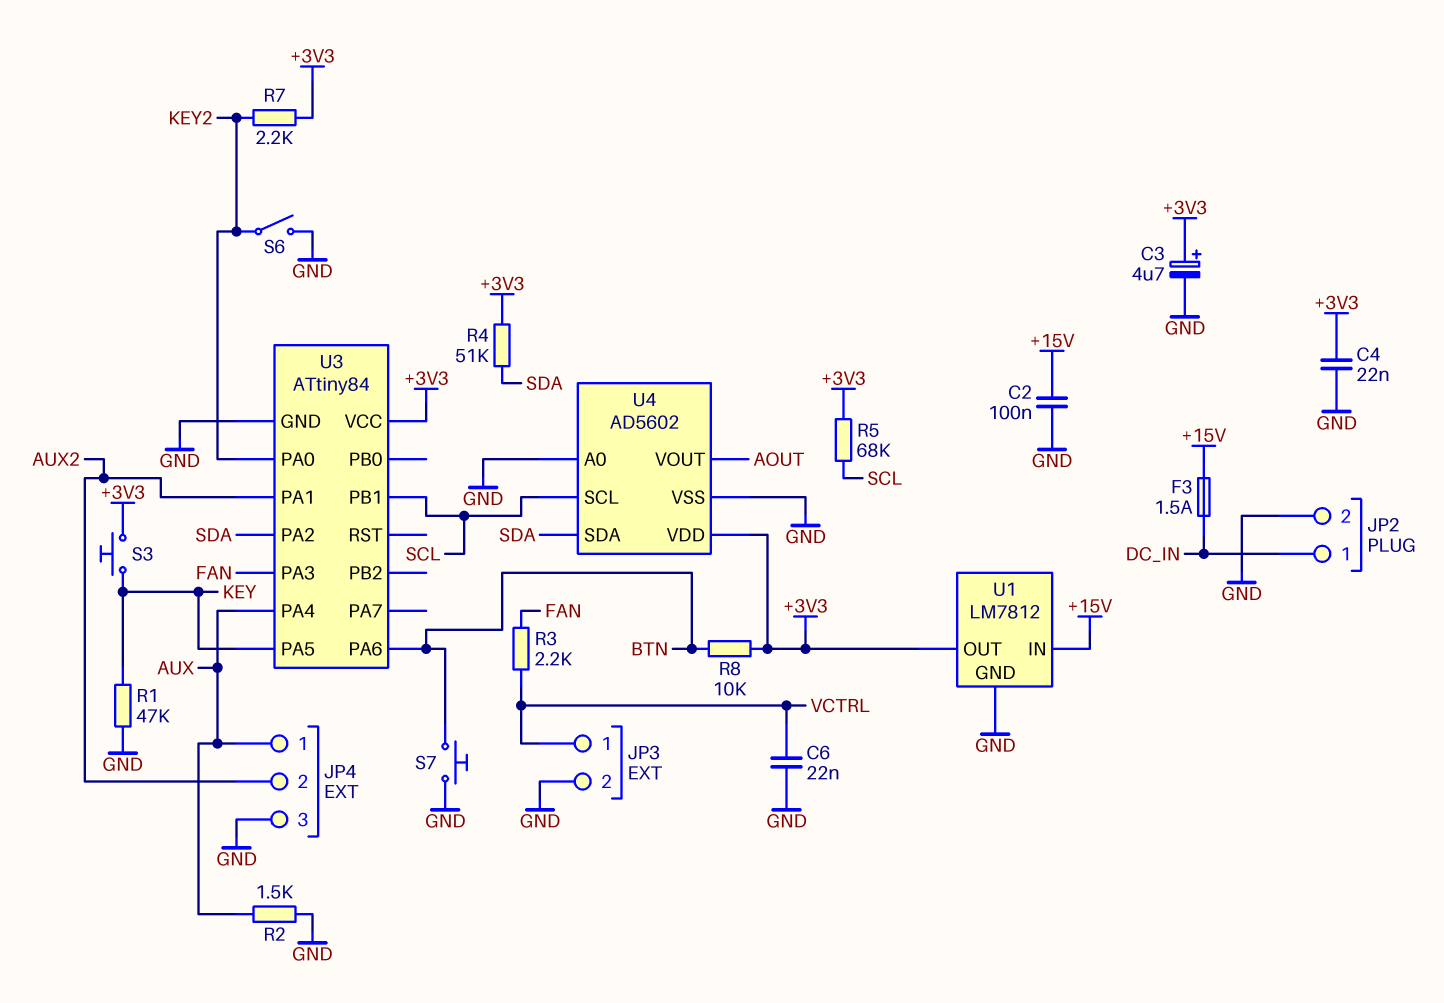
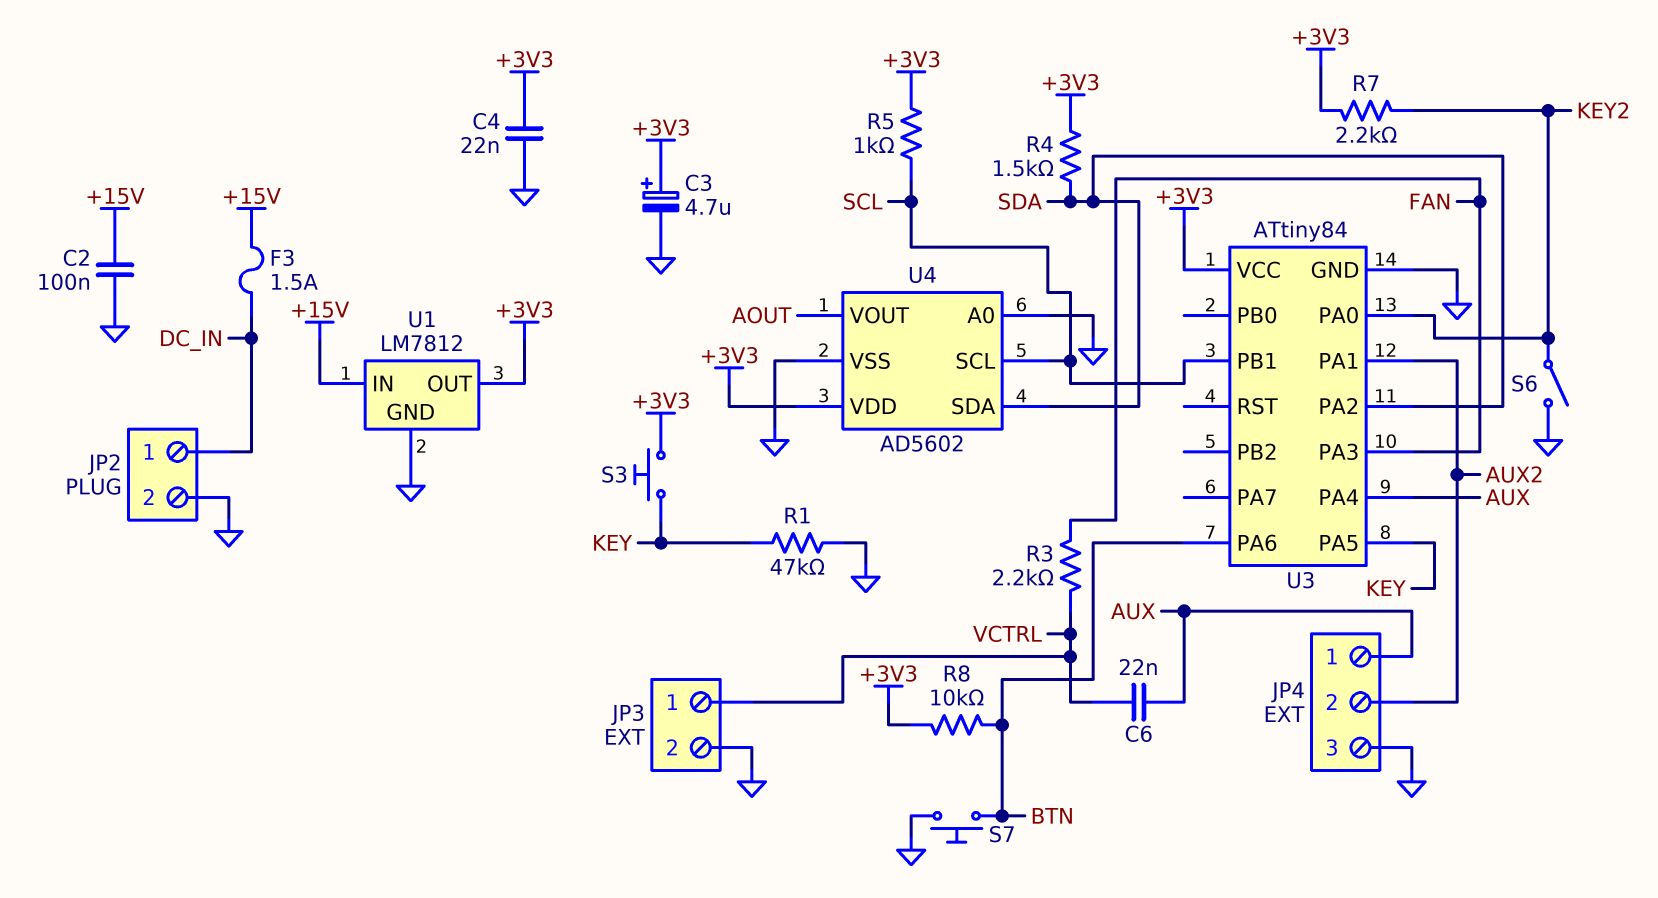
C6: 22nF (GND, VCTRL) -> 22nF (AUX, VCTRL)
R2: 1.5k (AUX, GND) -> none
R4: 51k (+3V3, SDA) -> 1.5k (+3V3, SDA)
R5: 68k (+3V3, SCL) -> 1k (+3V3, SCL)

